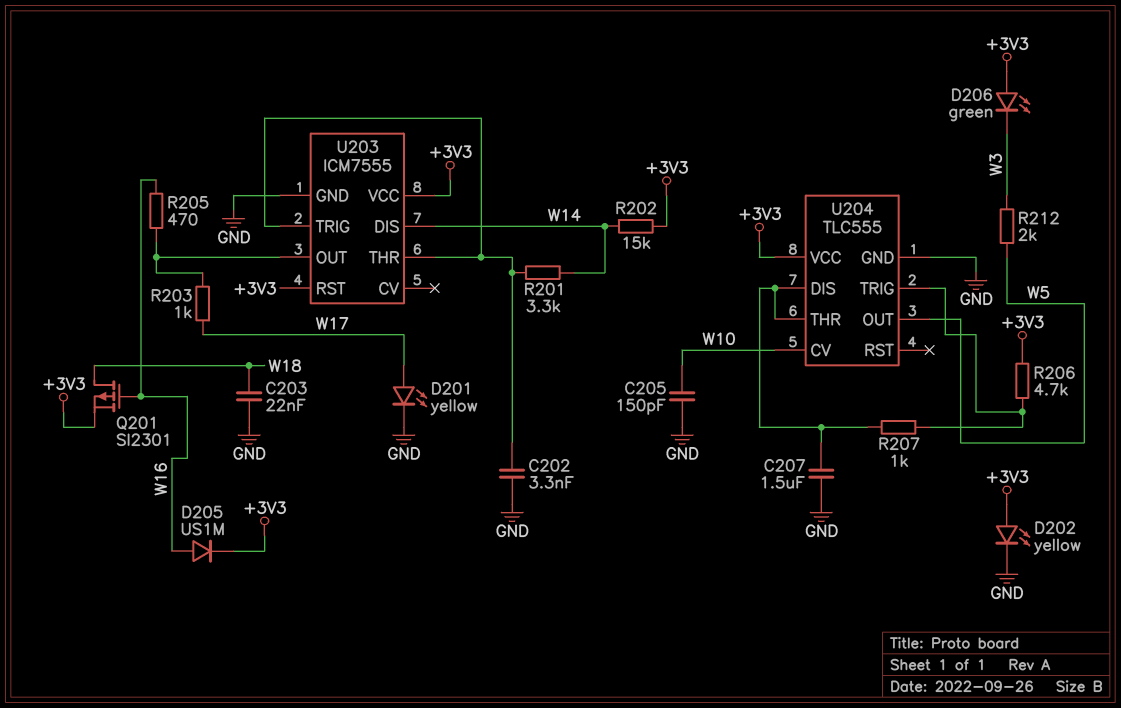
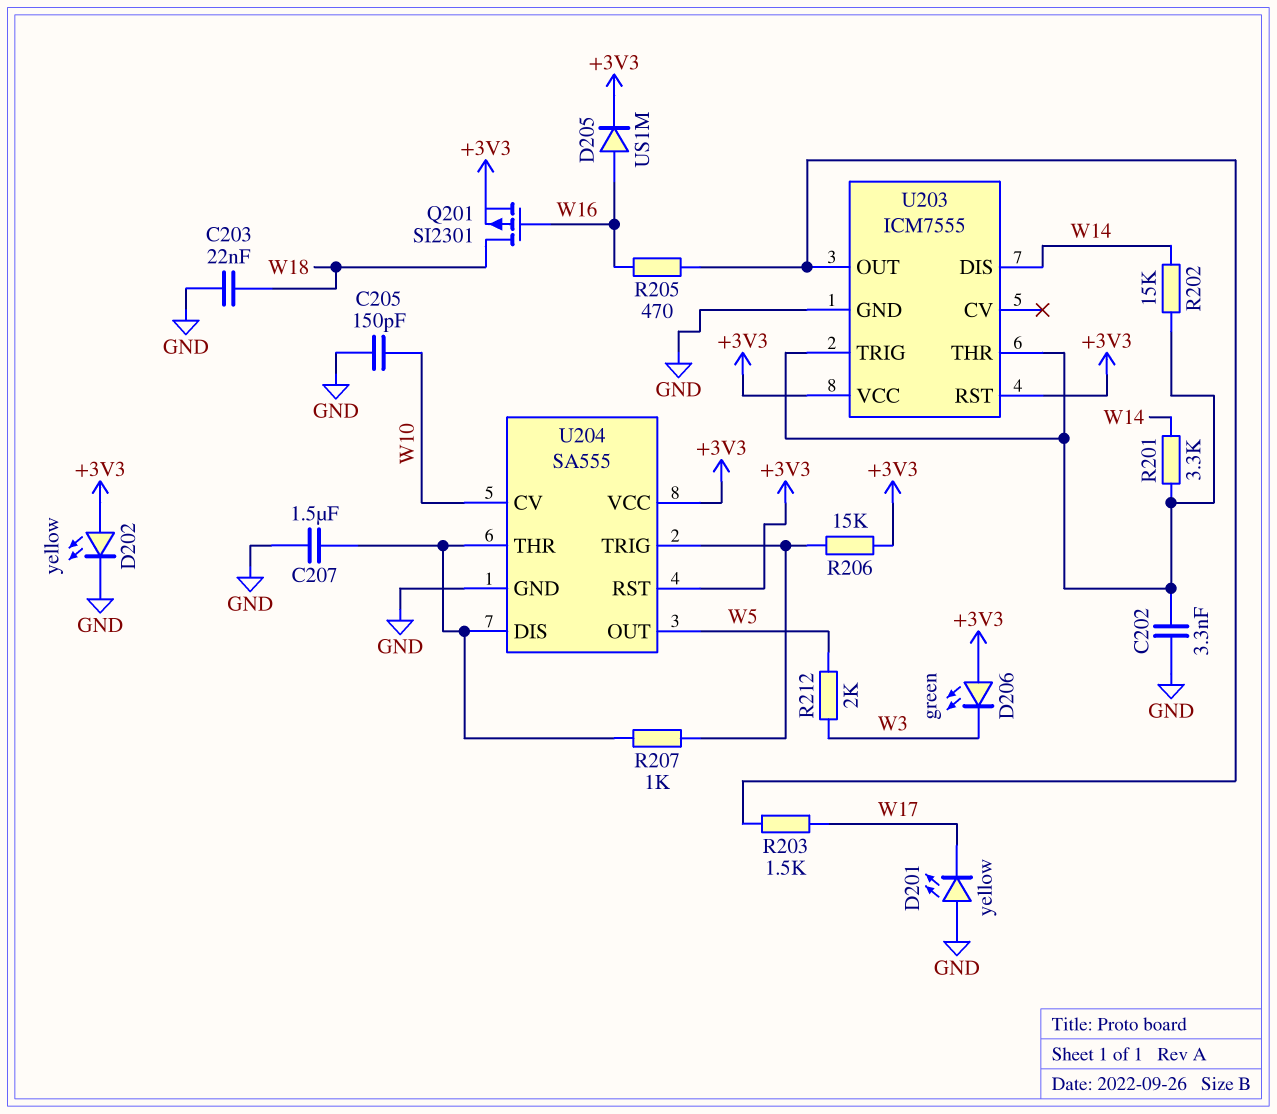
D201: LED yellow (A W17, K GND) -> LED yellow (A GND, K W17)
R202: 15k (+3V3, W14) -> 15k (U203/THR, W14)
R203: 1k (U203/OUT, W17) -> 1.5k (U203/OUT, W17)
R206: 4.7k (+3V3, U204/TRIG) -> 15k (+3V3, U204/TRIG)
U204: TLC555 -> SA555
U204 pin RST: none -> +3V3

